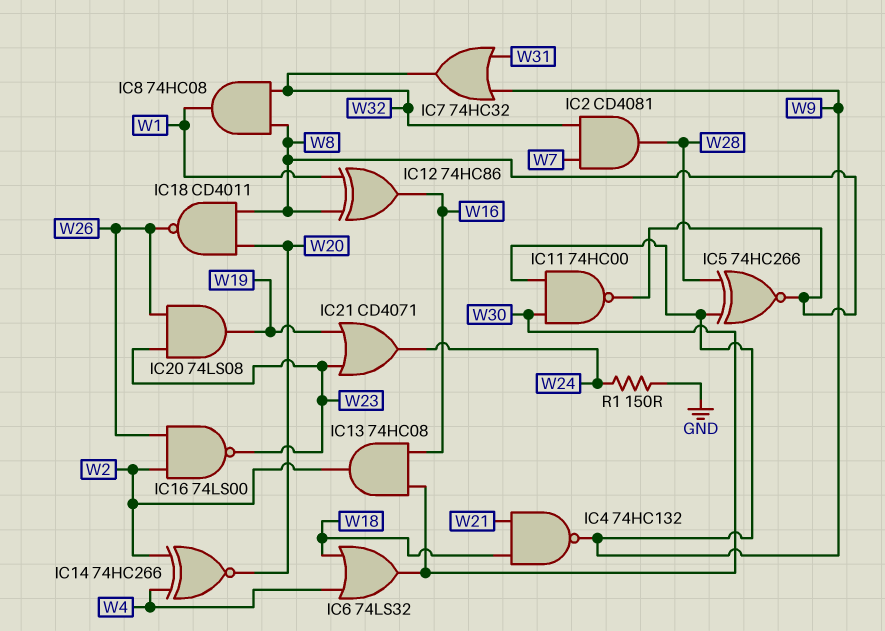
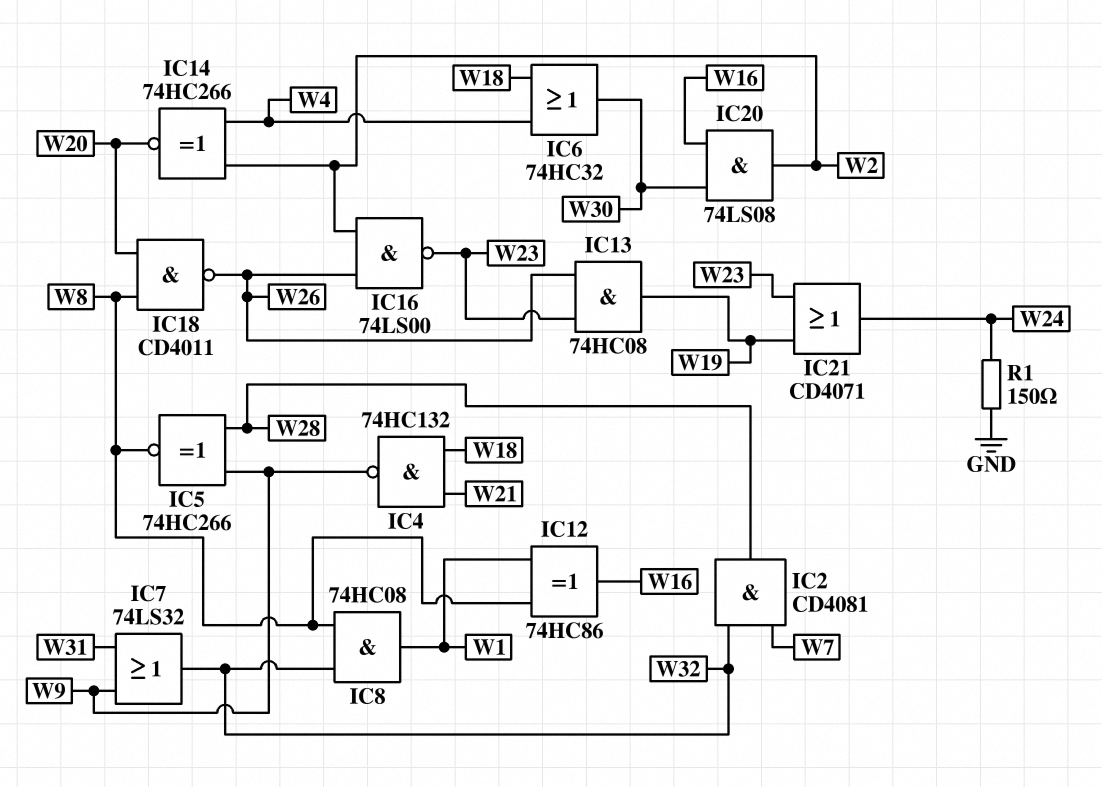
IC6: OR 74LS32 (in W4, in W18, out W30) -> OR 74HC32 (in W4, in W18, out W30)
IC7: OR 74HC32 (in W9, in W31, out W32) -> OR 74LS32 (in W9, in W31, out W32)
IC11: NAND 74HC00 (in W9, in W30, out W8) -> none
IC13: AND 74HC08 (in W16, in W30, out W2) -> AND 74HC08 (in W23, in W26, out W19)
IC20: AND 74LS08 (in W23, in W26, out W19) -> AND 74LS08 (in W16, in W30, out W2)

